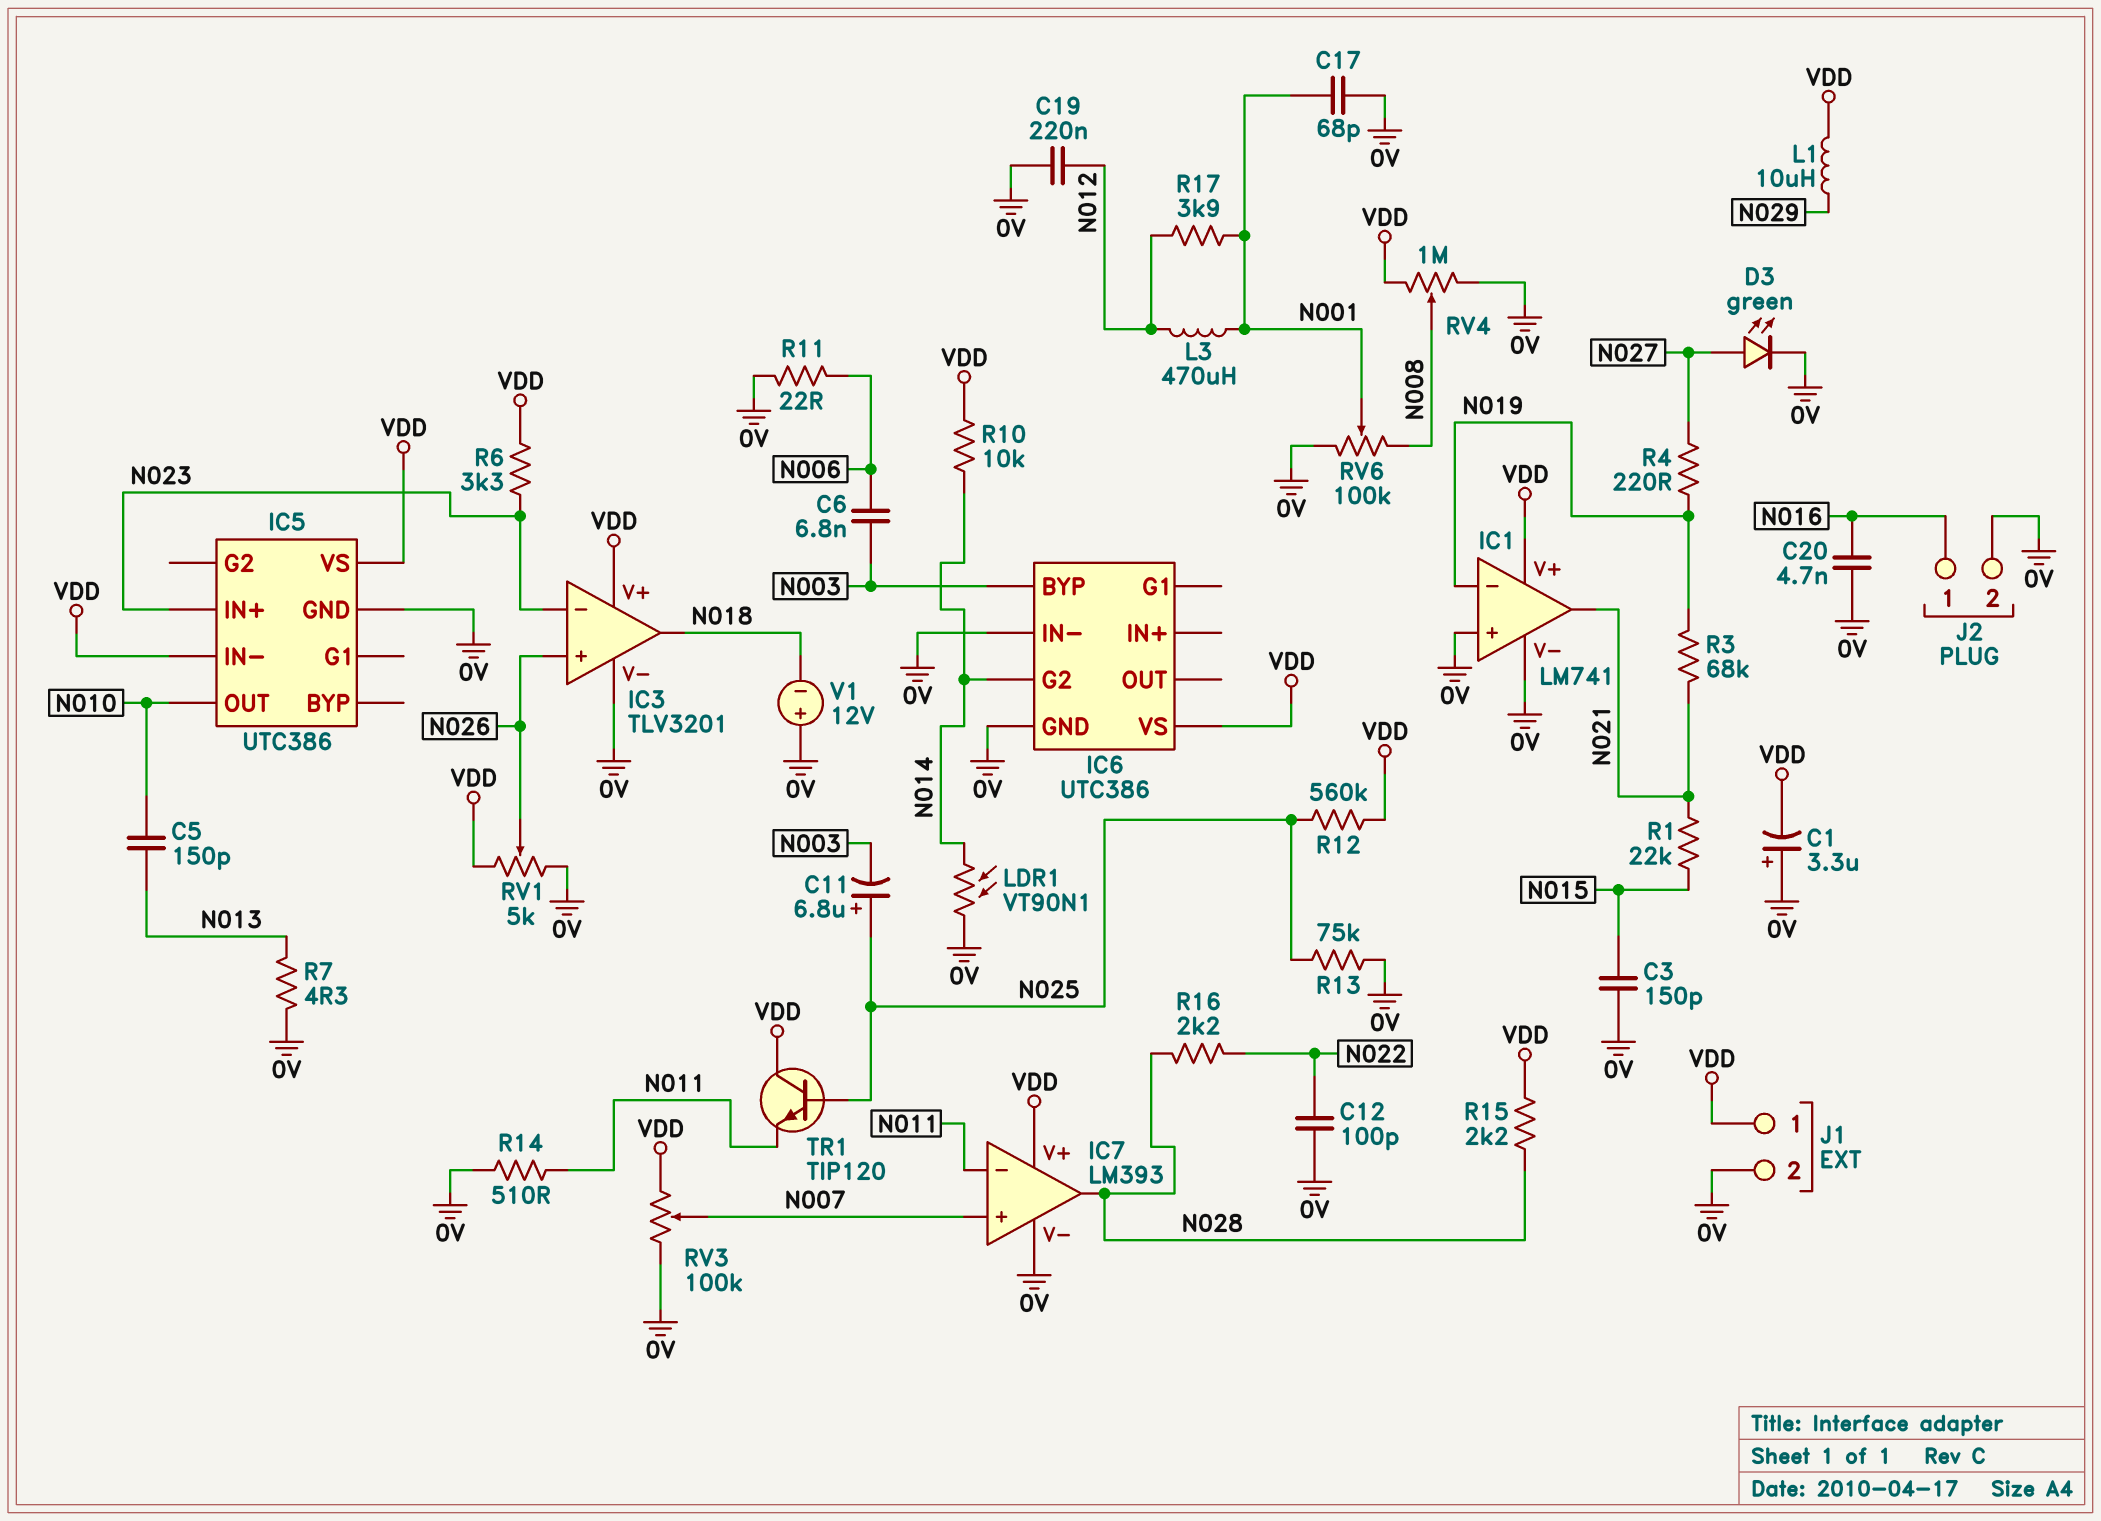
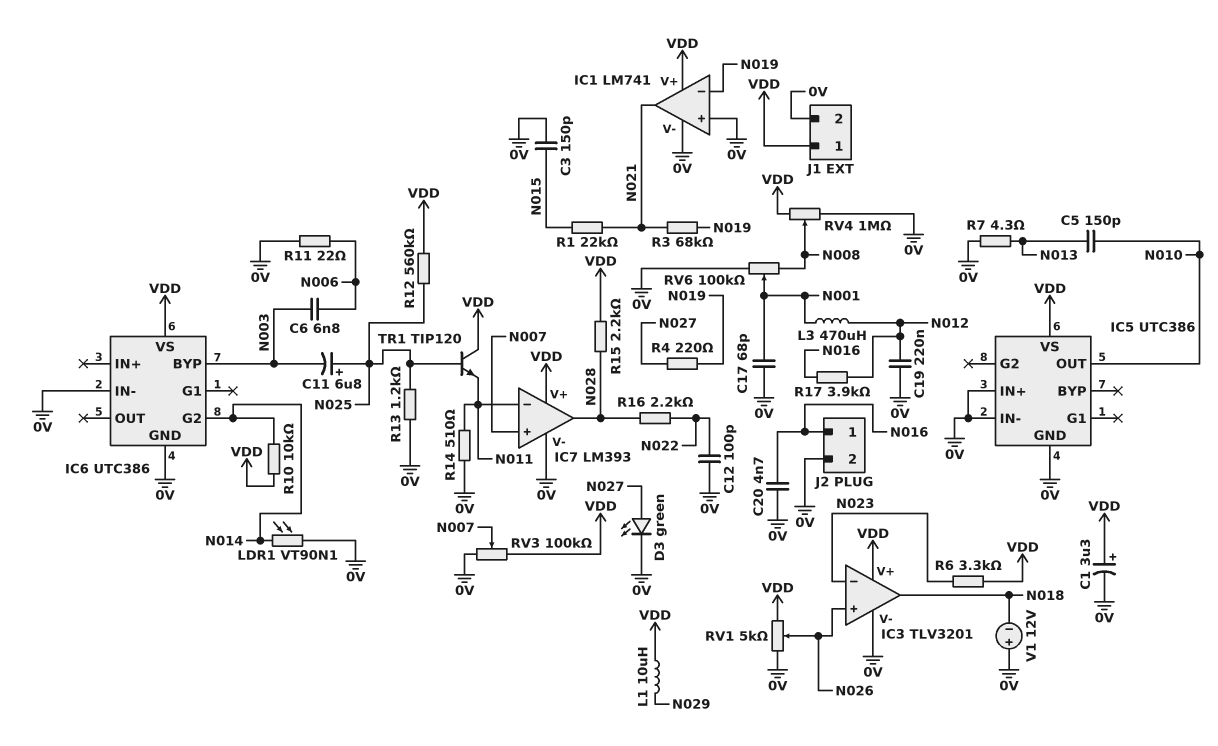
C1: 3.3uF (plus 0V, minus VDD) -> 3.3uF (plus VDD, minus 0V)
IC5 pin IN+: N023 -> 0V
IC5 pin IN-: VDD -> 0V
R13: 75k (0V, N025) -> 1.2k (0V, N025)
R17: 3.9k (N001, N012) -> 3.9k (N012, N016)

